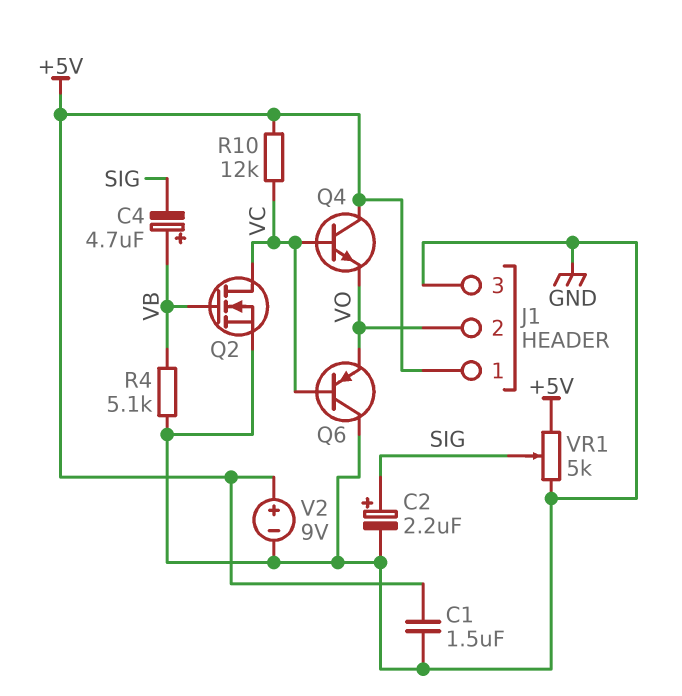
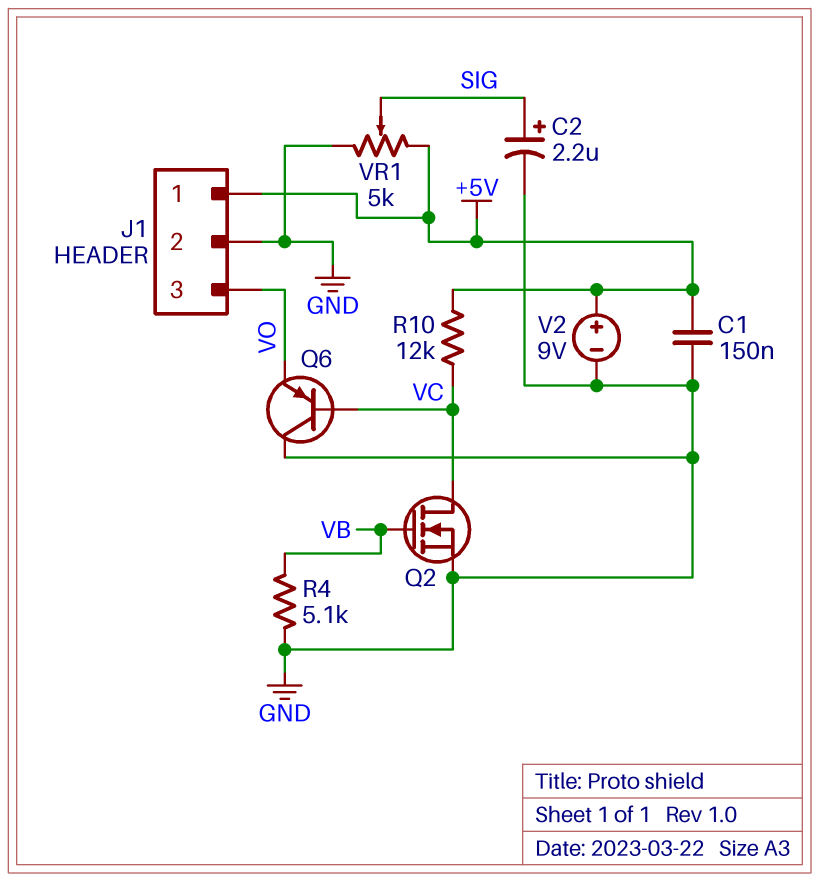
C1: 1.5uF (+5V, GND) -> 150nF (+5V, GND)
C4: 4.7uF (plus VB, minus SIG) -> none
J1 pin 2: VO -> GND
J1 pin 3: GND -> VO
Q4: NPN (B VC, C +5V, E VO) -> none

